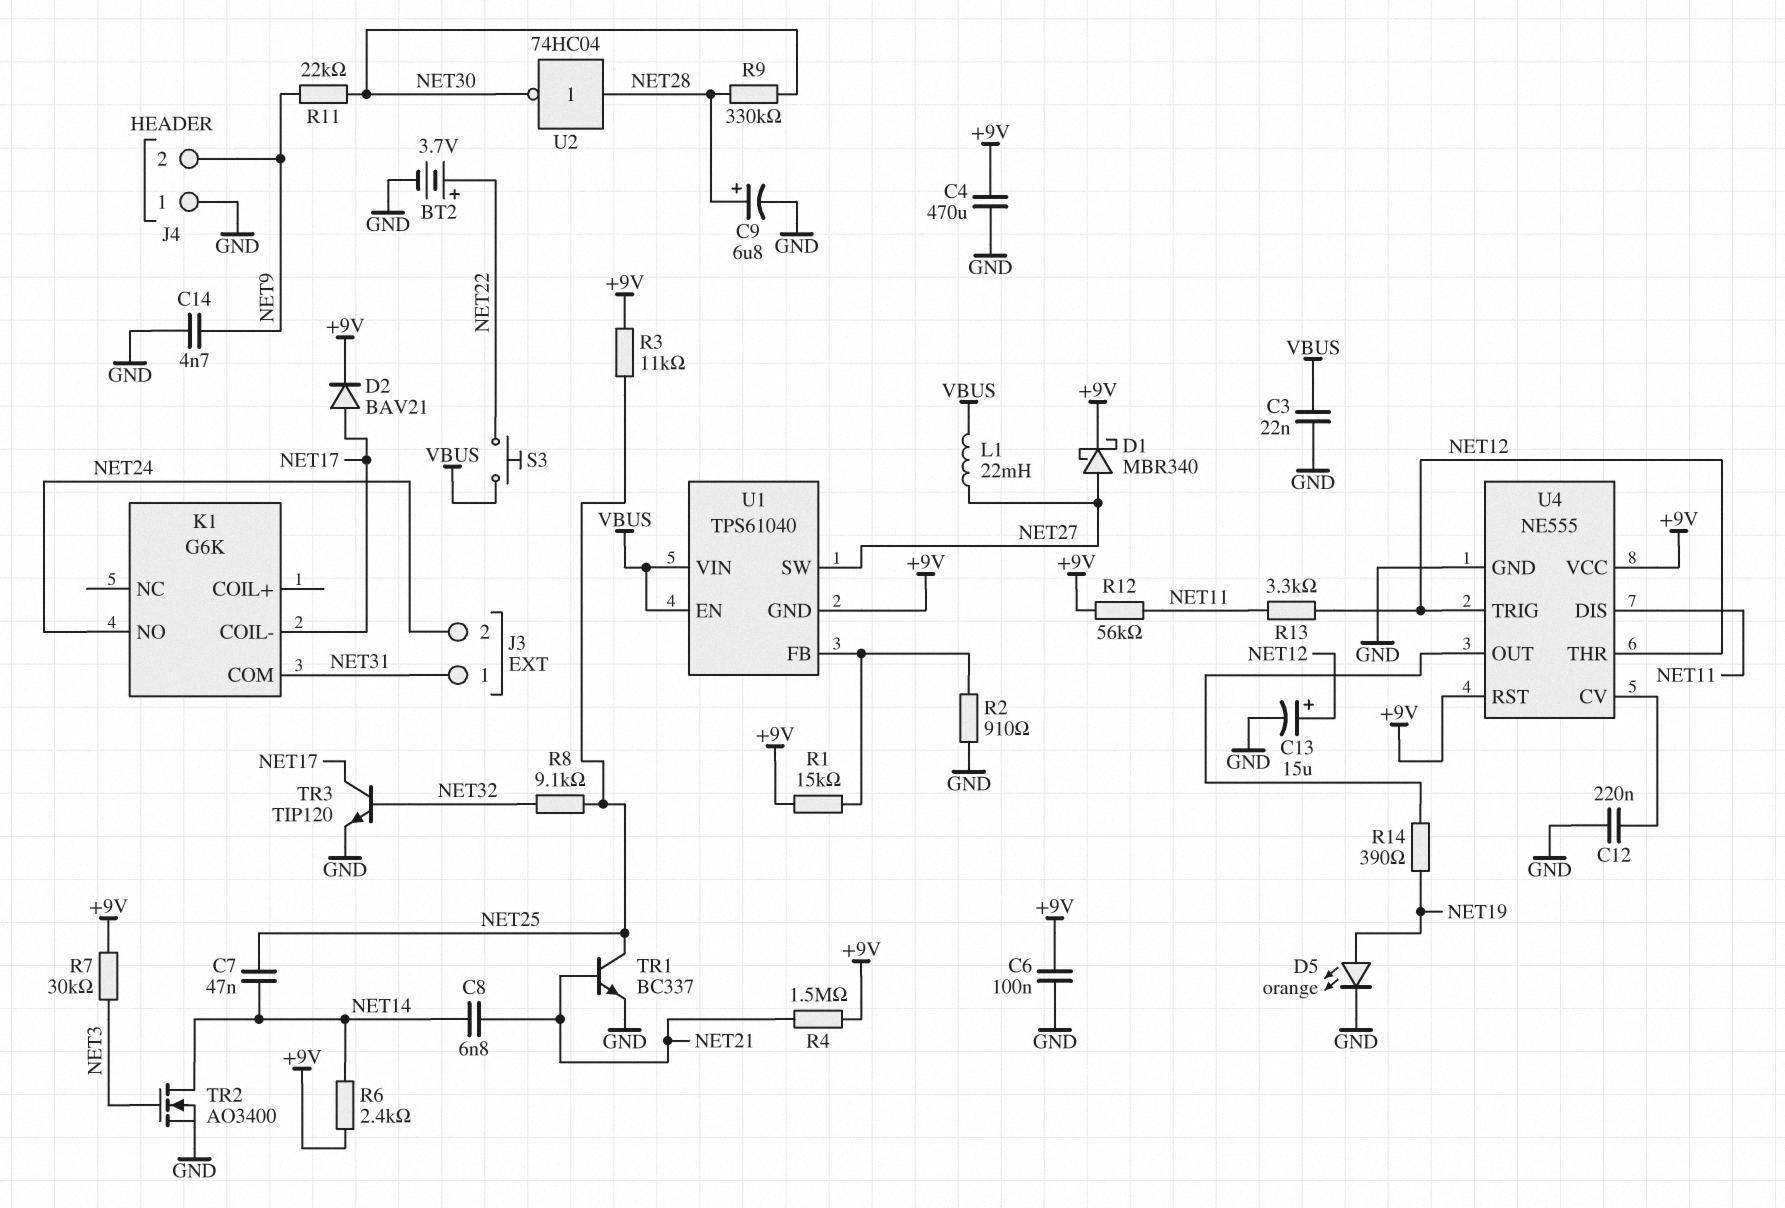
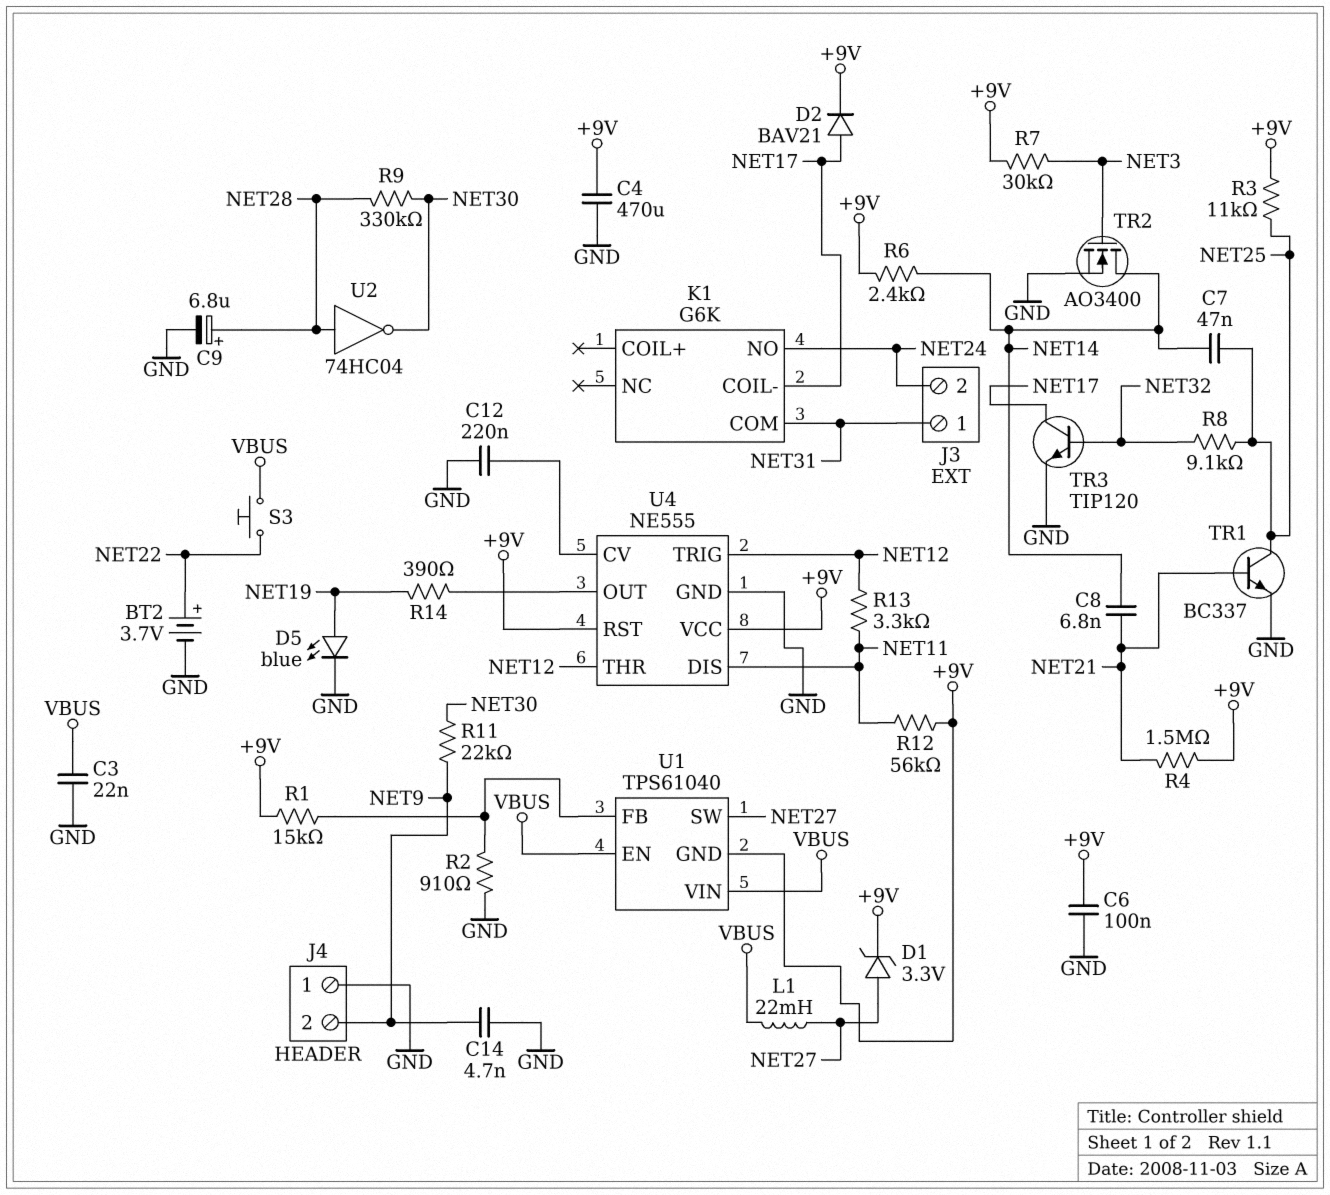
C13: 15uF (plus NET12, minus GND) -> none
D1: schottky MBR340 (A NET27, K +9V) -> zener 3.3V (A NET27, K +9V)
D5: LED orange (A NET19, K GND) -> LED blue (A NET19, K GND)

